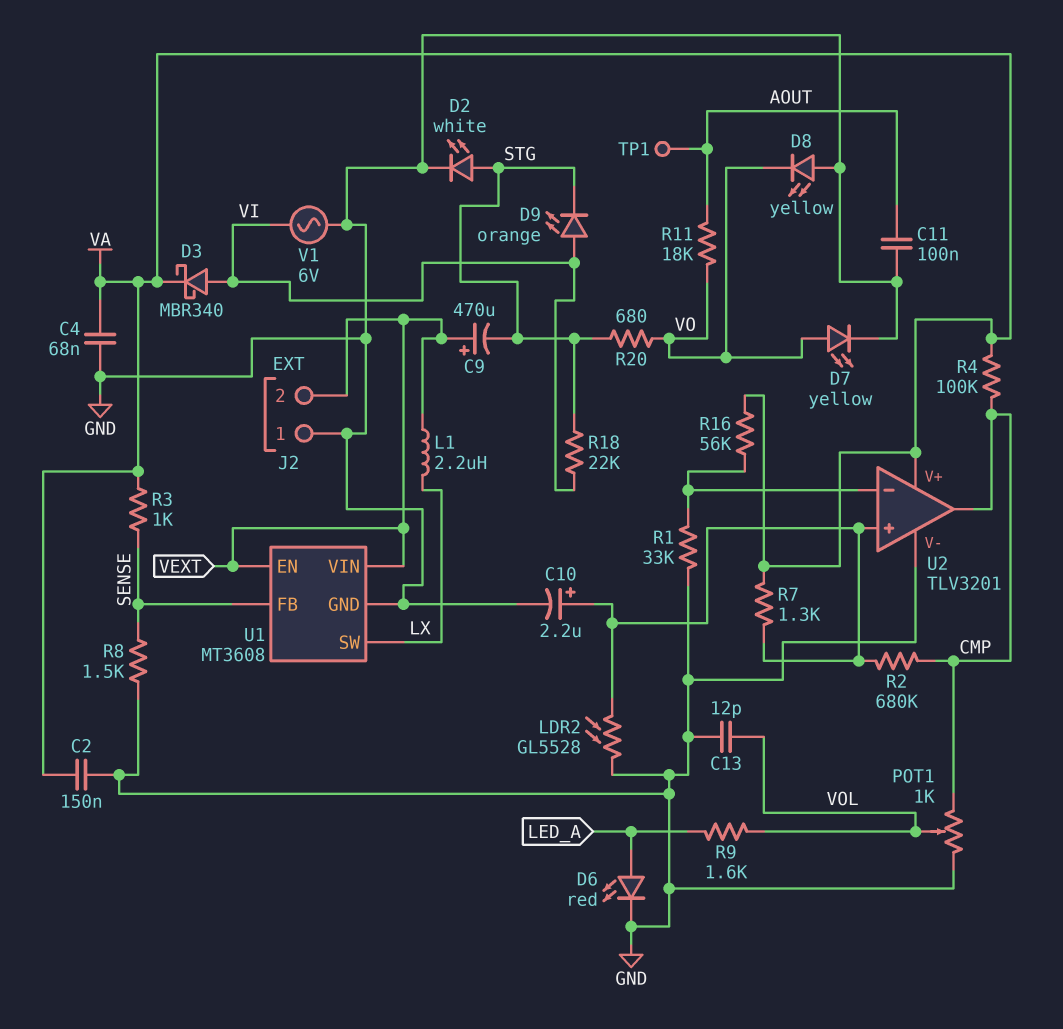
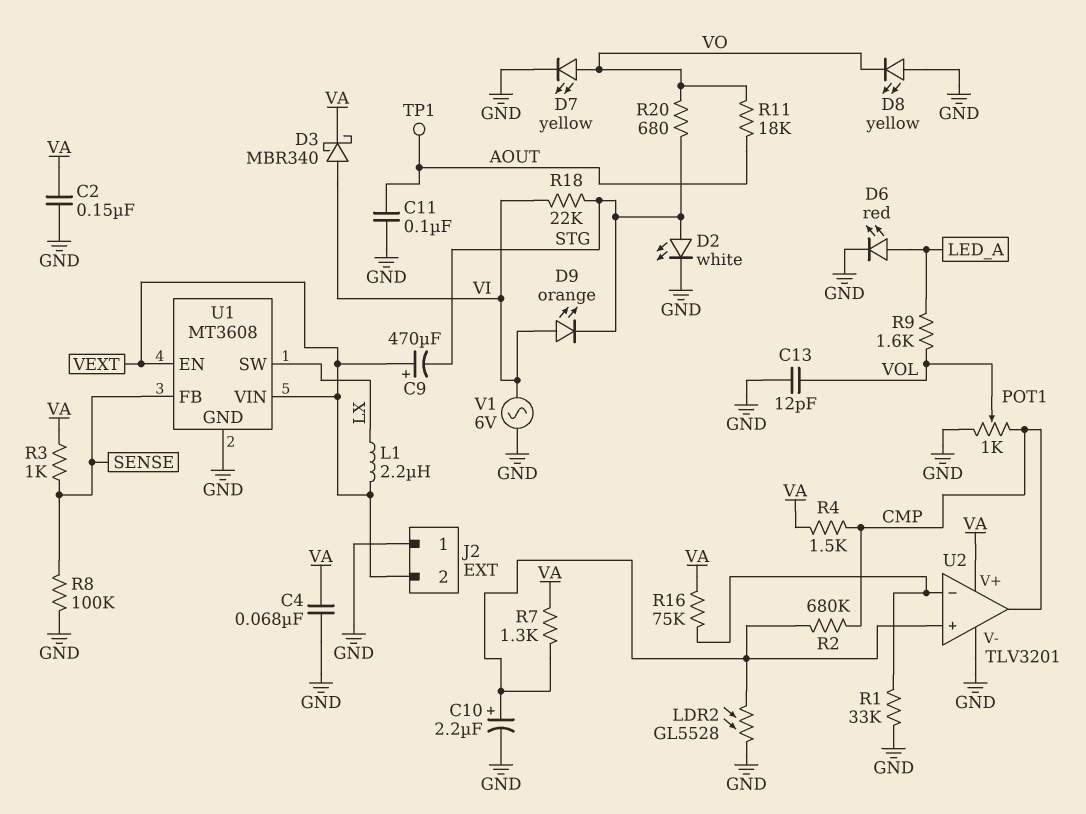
R4: 100k (CMP, VA) -> 1.5k (CMP, VA)
R8: 1.5k (GND, SENSE) -> 100k (GND, SENSE)
R16: 56k (U2/in-, VA) -> 75k (U2/in-, VA)

